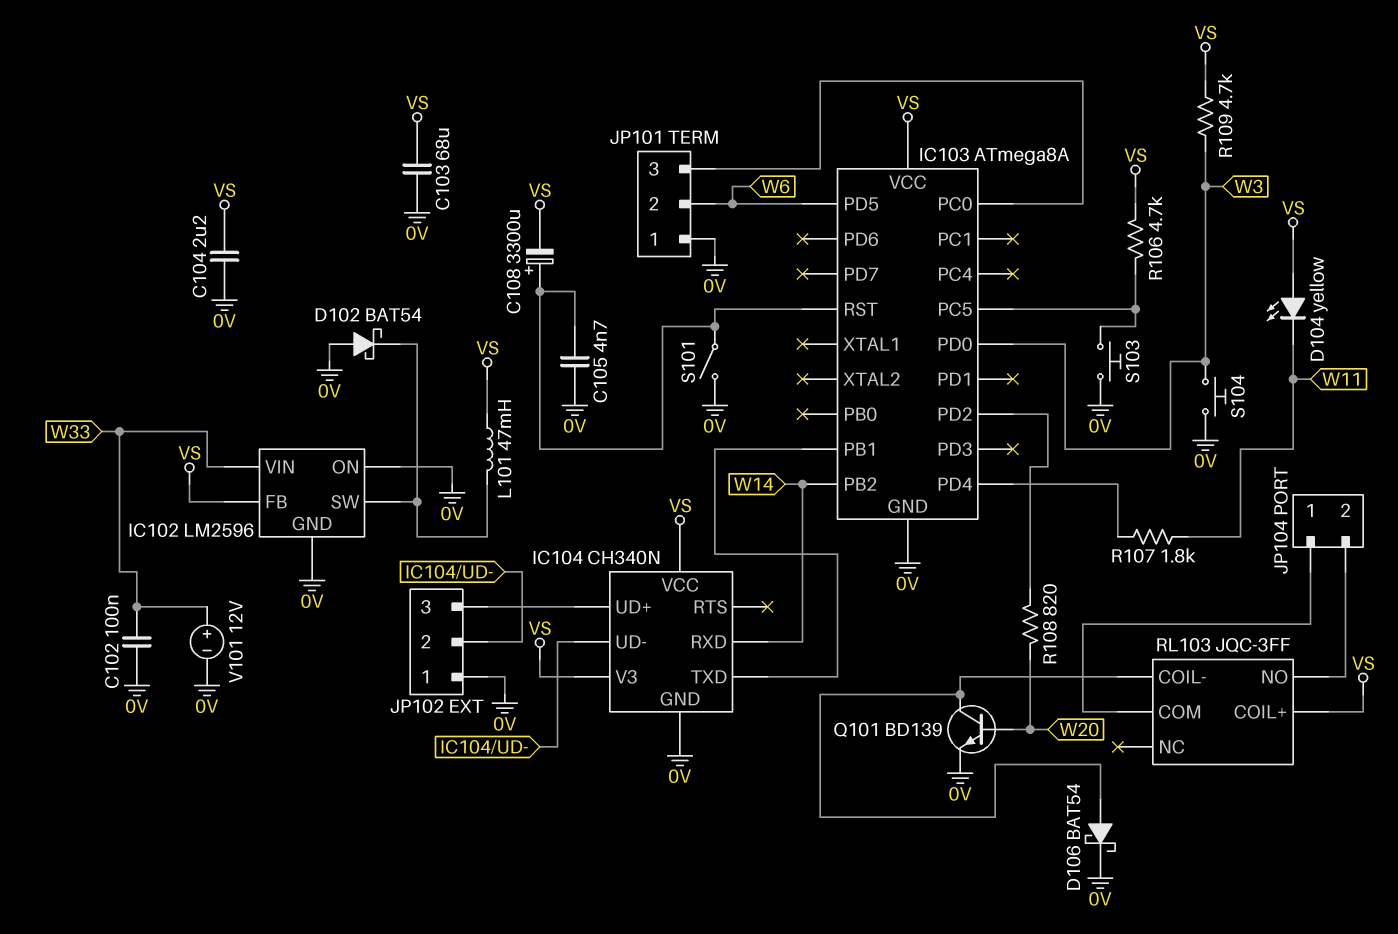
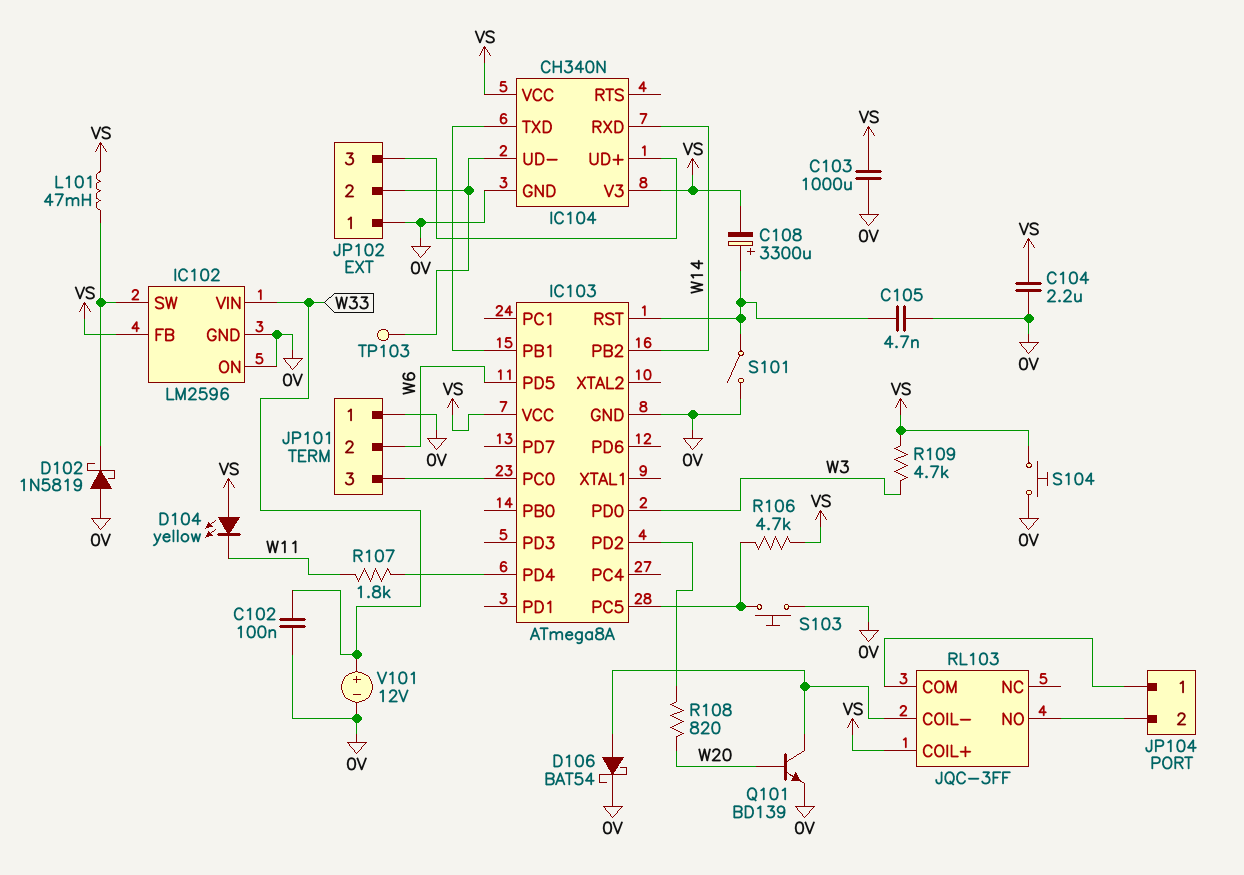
C103: 68uF (0V, VS) -> 1000uF (0V, VS)
D102: schottky BAT54 (A 0V, K IC102/SW) -> schottky 1N5819 (A 0V, K IC102/SW)
S104: button (0V, W3) -> button (0V, VS)
TP103: none -> test point (IC104/UD-)

